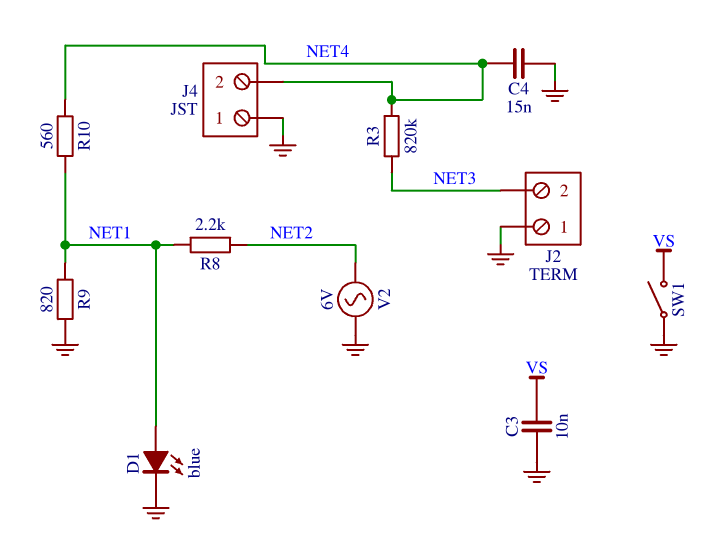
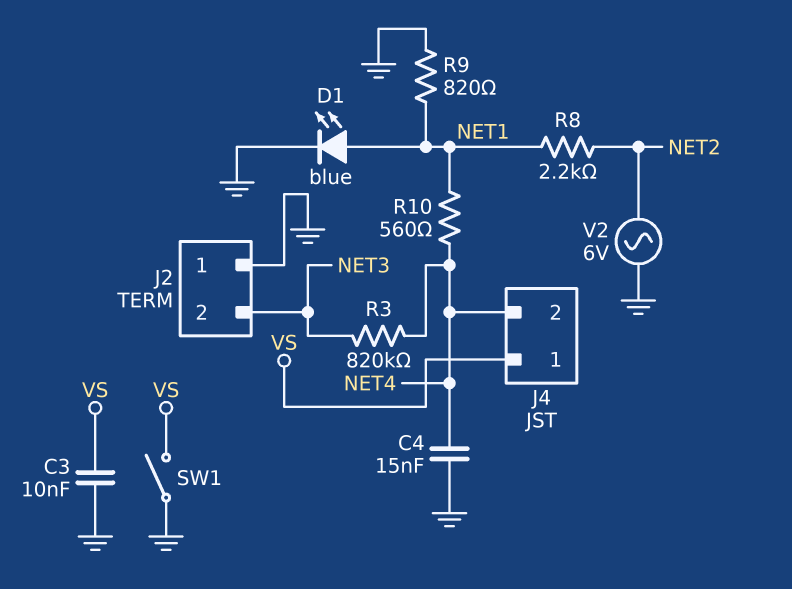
J4 pin 1: GND -> VS

